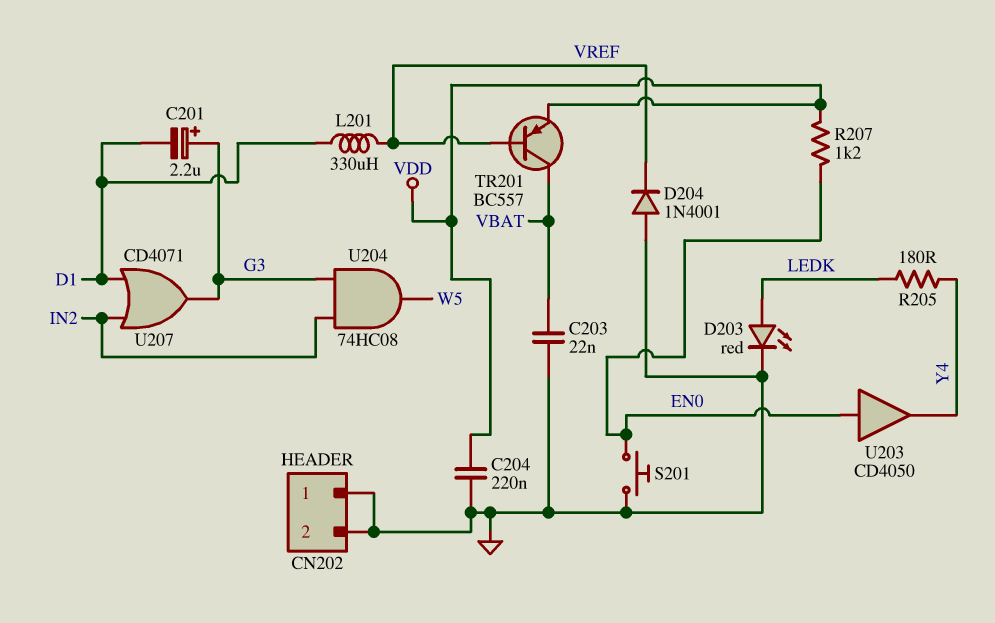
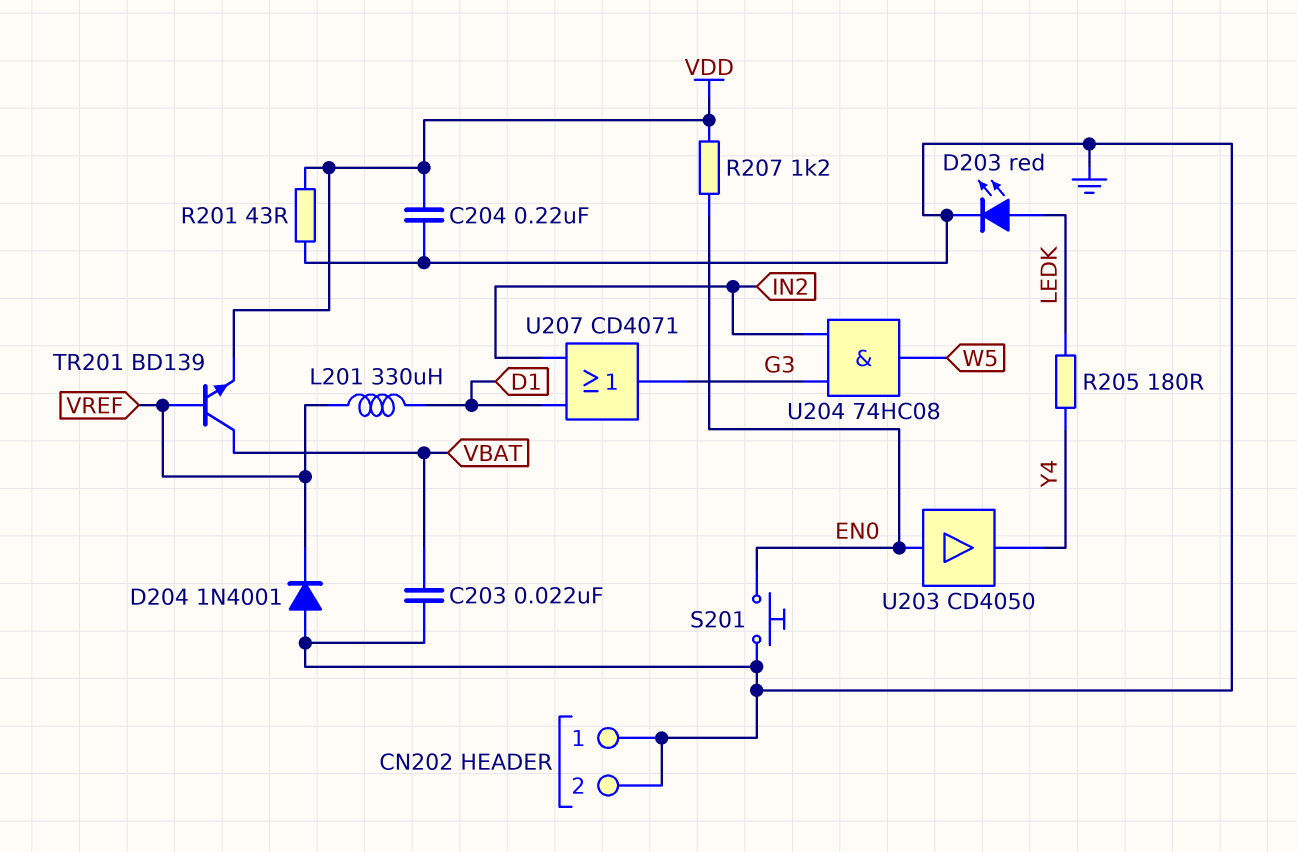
C201: 2.2uF (plus G3, minus D1) -> none
R201: none -> 43 (GND, VDD)
TR201: PNP BC557 (B VREF, C VBAT, E VDD) -> NPN BD139 (B VREF, C VBAT, E VDD)

